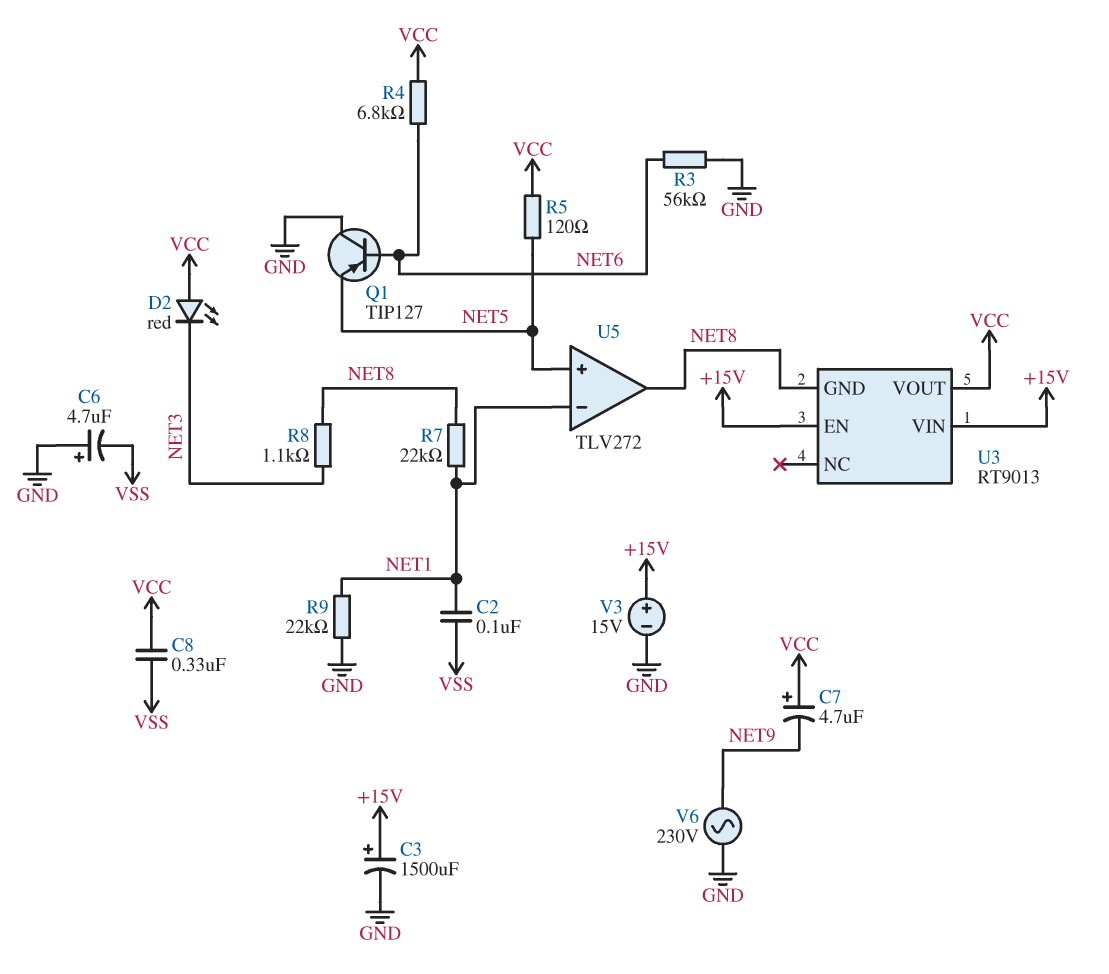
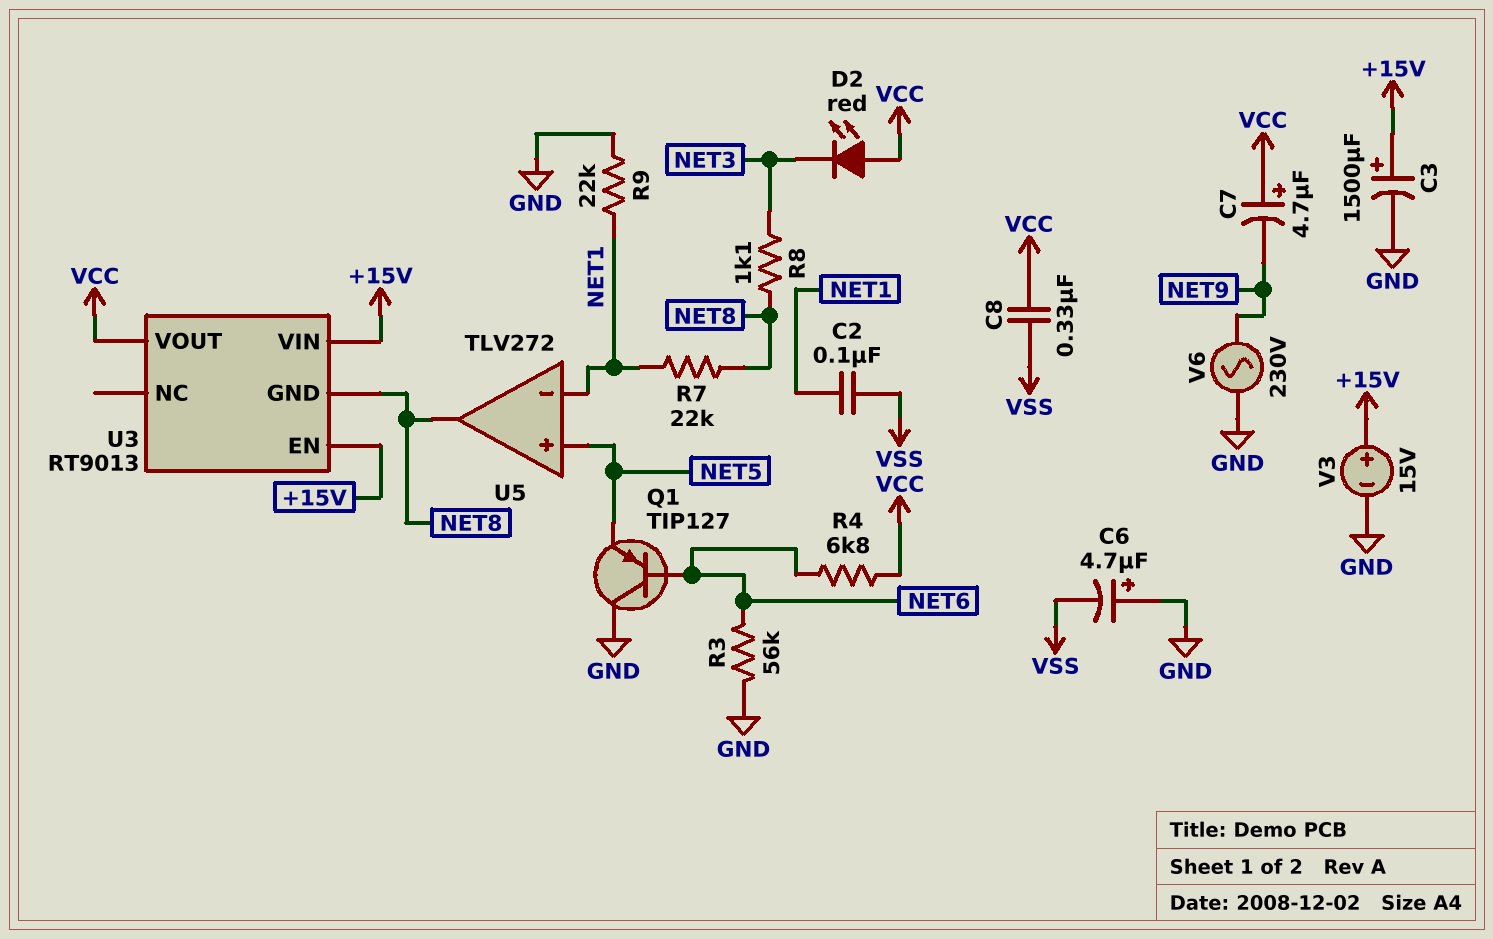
R5: 120 (NET5, VCC) -> none

